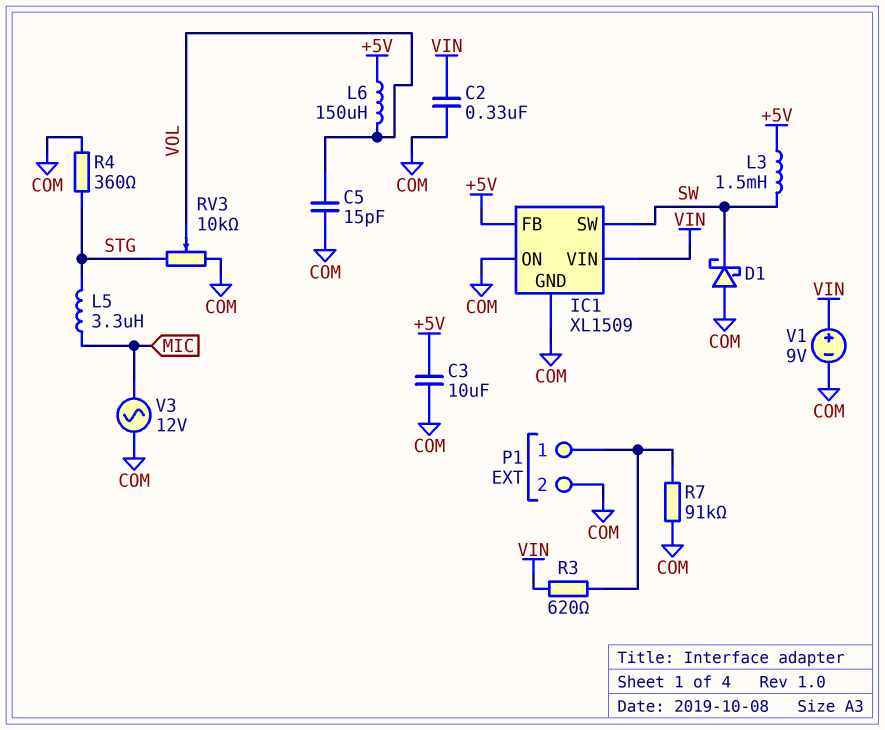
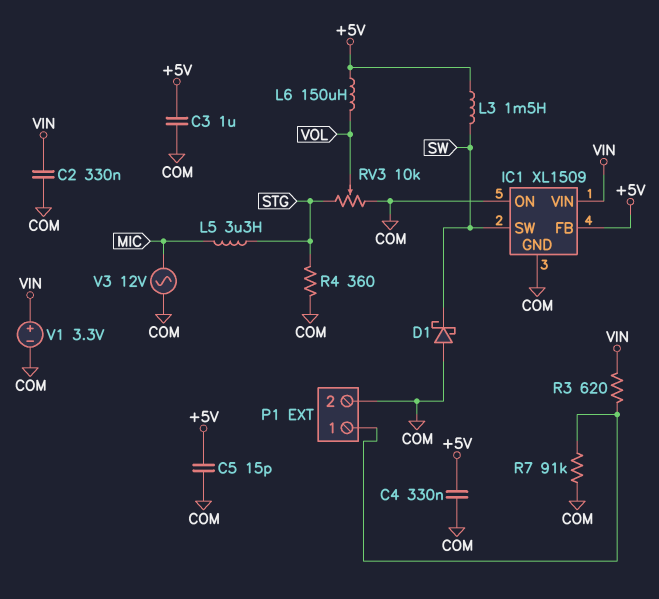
C3: 10uF (+5V, COM) -> 1uF (+5V, COM)
C4: none -> 330nF (+5V, COM)
C5: 15pF (COM, VOL) -> 15pF (+5V, COM)
V1: 9V (plus VIN, minus COM) -> 3.3V (plus VIN, minus COM)

